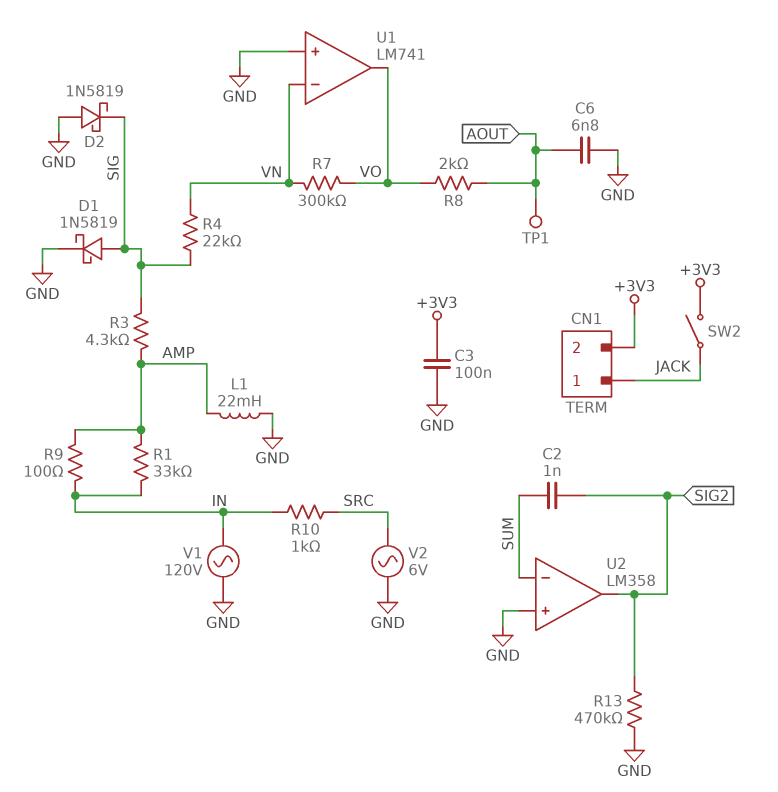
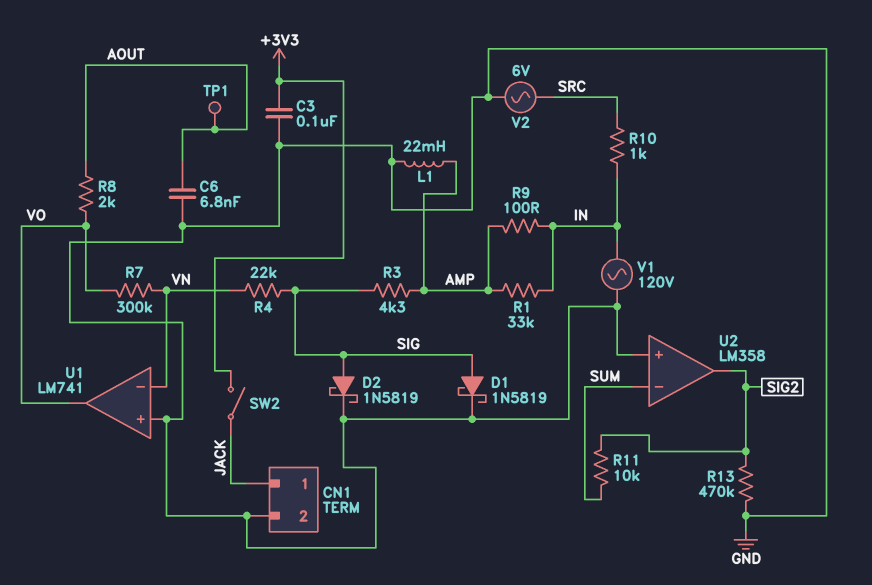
C2: 1nF (SIG2, SUM) -> none
CN1 pin 2: +3V3 -> GND
D2: schottky 1N5819 (A GND, K SIG) -> schottky 1N5819 (A SIG, K GND)
R11: none -> 10k (SIG2, SUM)

